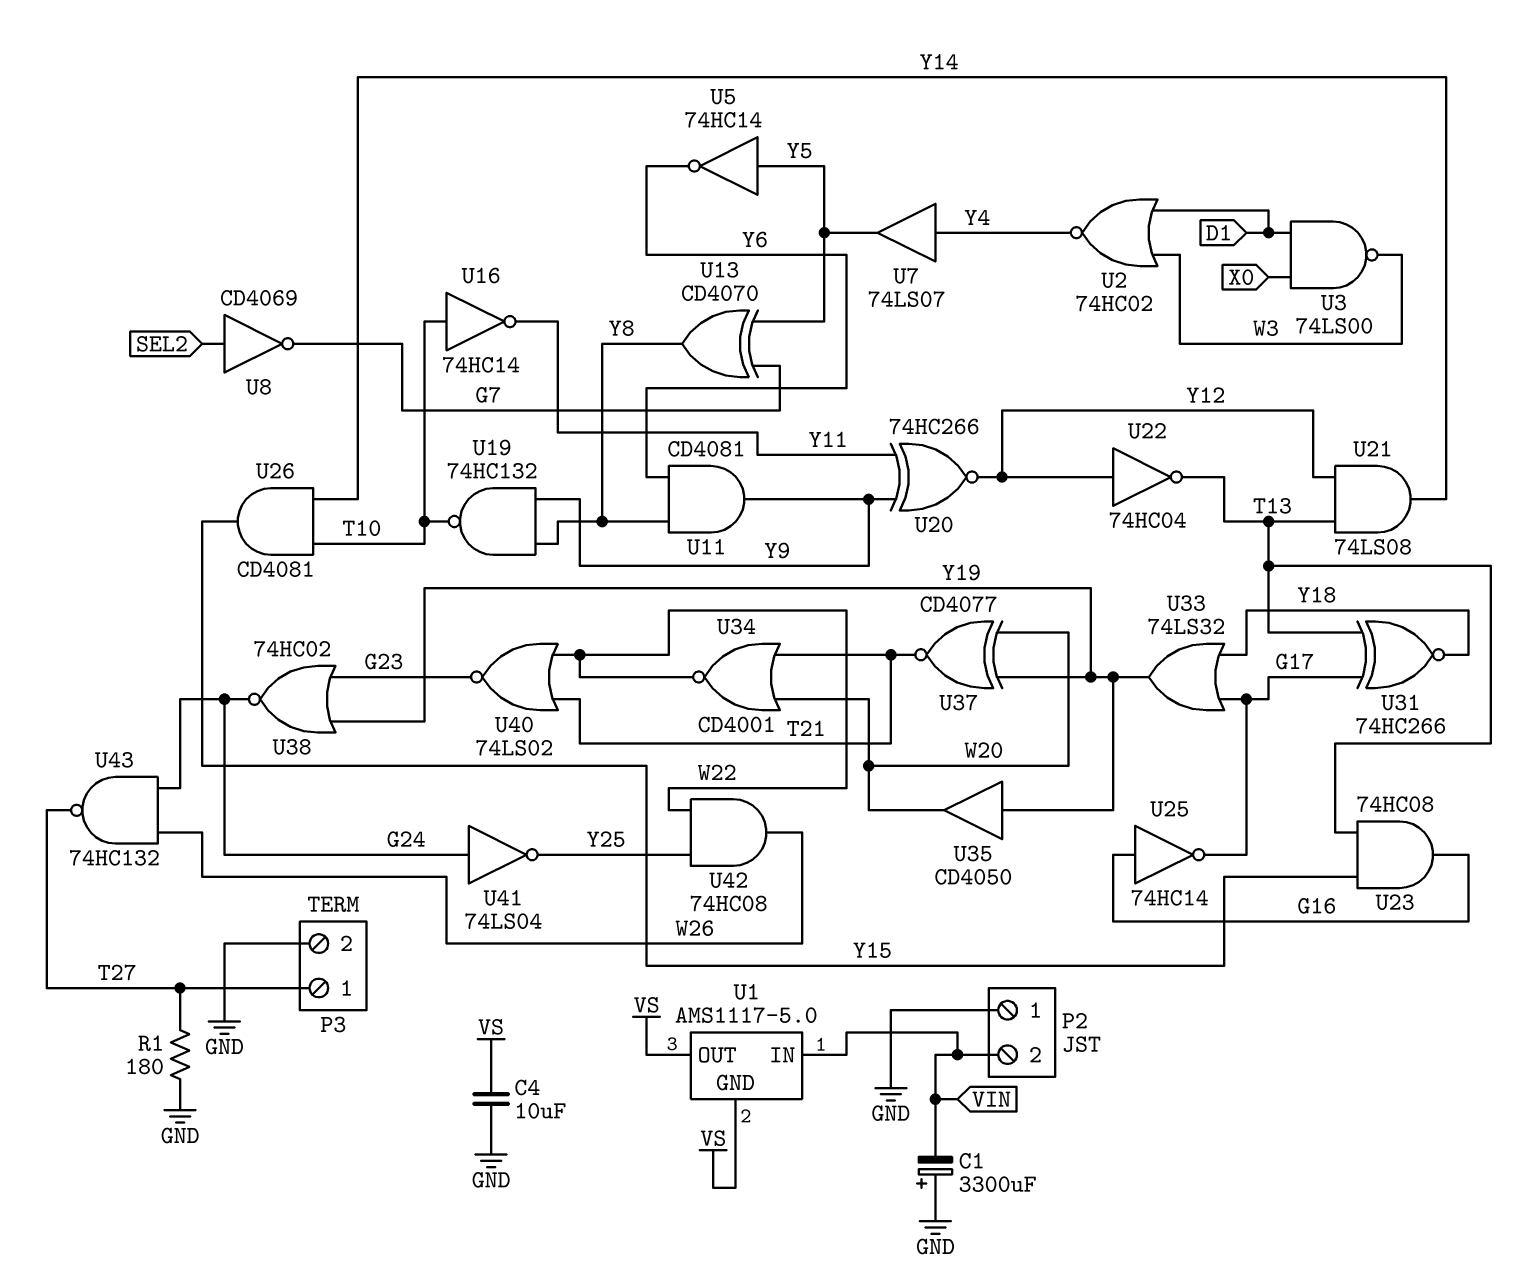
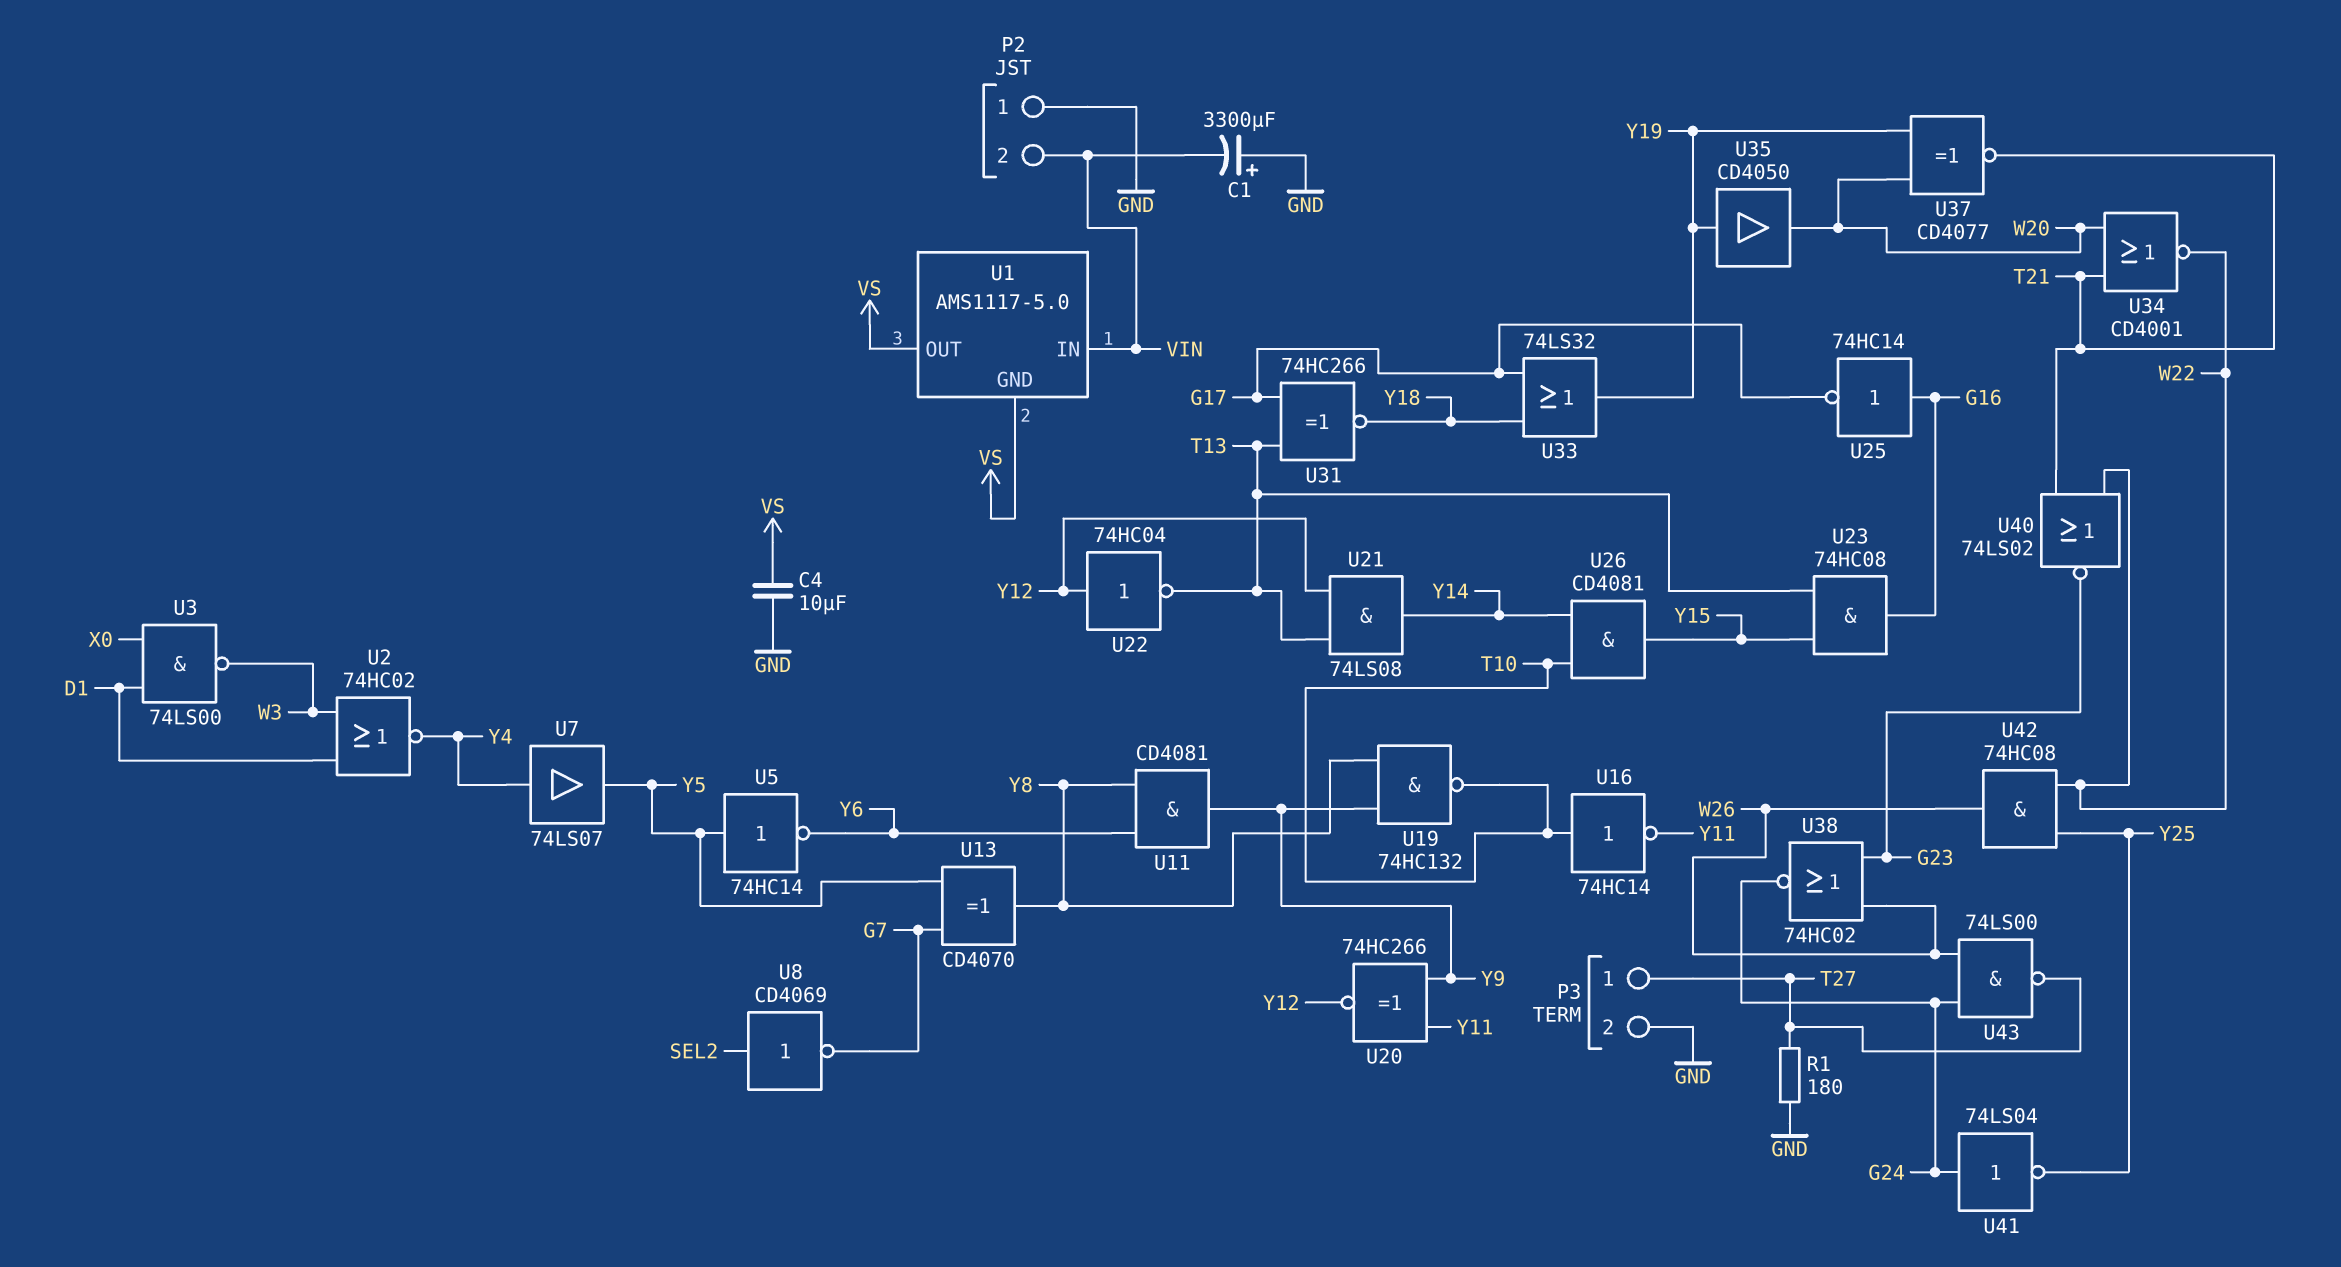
U38: NOR 74HC02 (in G23, in Y19, out G24) -> NOR 74HC02 (in G23, in W26, out G24)
U43: NAND 74HC132 (in G24, in W26, out T27) -> NAND 74LS00 (in G24, in W26, out T27)

